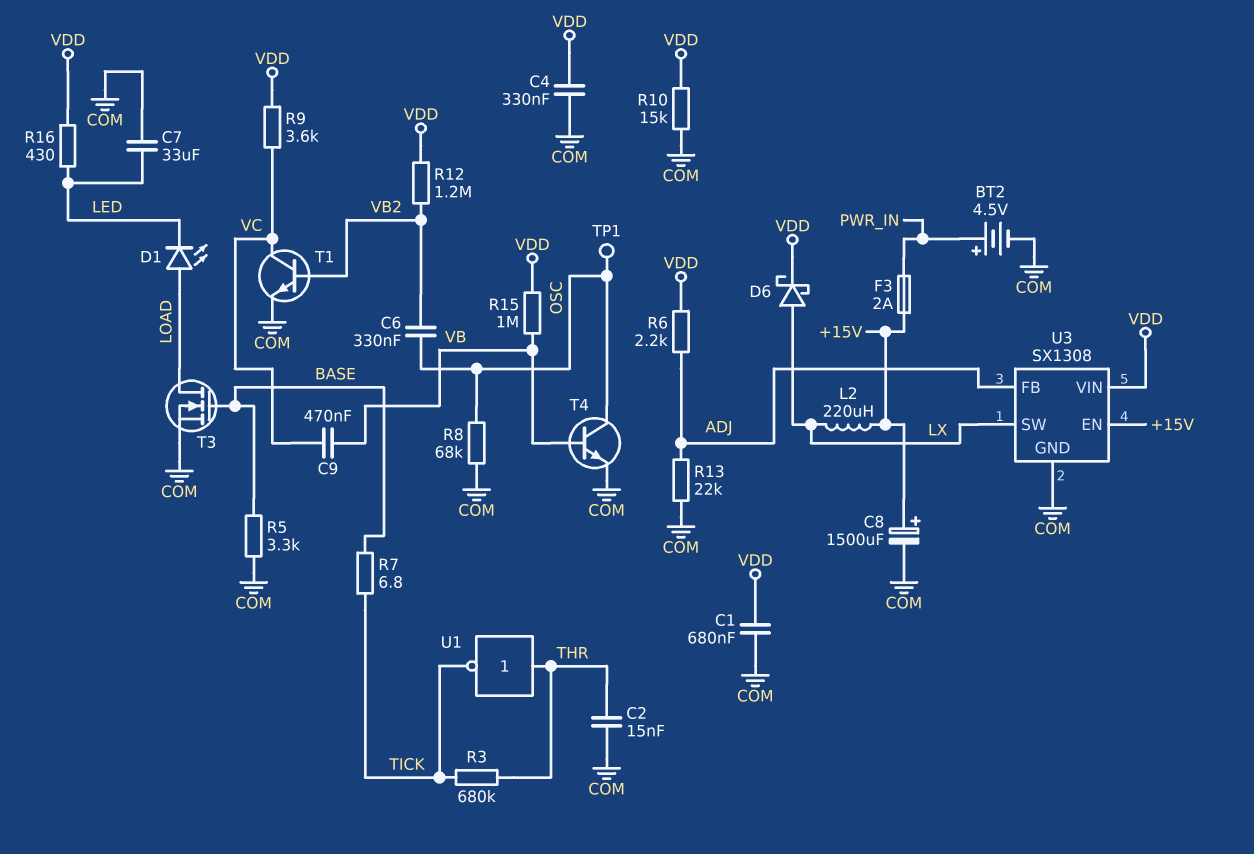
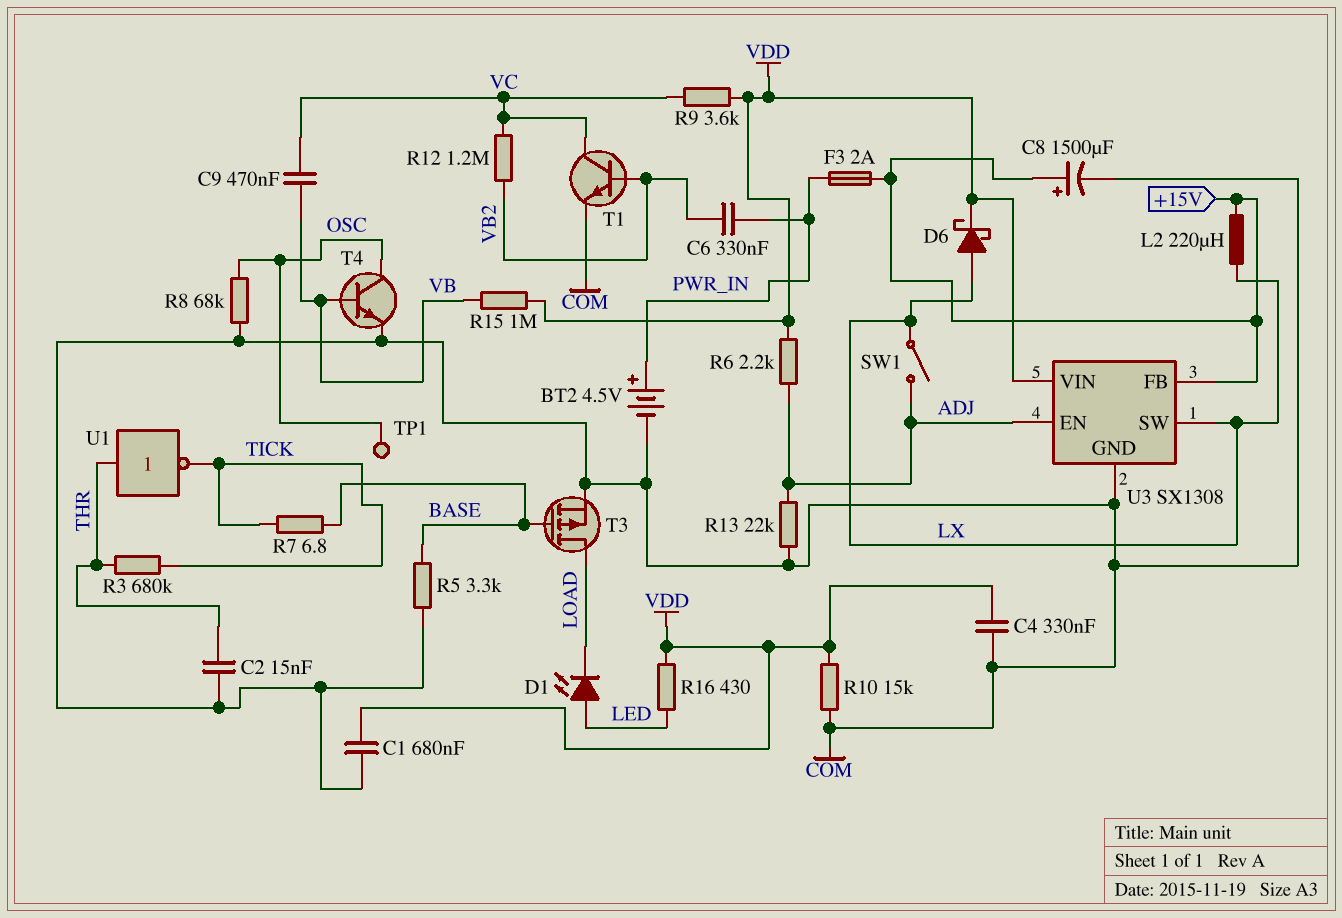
C6: 330nF (OSC, VB2) -> 330nF (PWR_IN, VB2)
C7: 33uF (COM, LED) -> none
D1: LED (A LOAD, K LED) -> LED (A LED, K LOAD)
R12: 1.2M (VB2, VDD) -> 1.2M (VB2, VC)
SW1: none -> switch (ADJ, LX)
T3: NMOS (G BASE, D LOAD, S COM) -> PMOS (G BASE, D LOAD, S COM)
U3 pin EN: +15V -> ADJ
U3 pin FB: ADJ -> +15V

